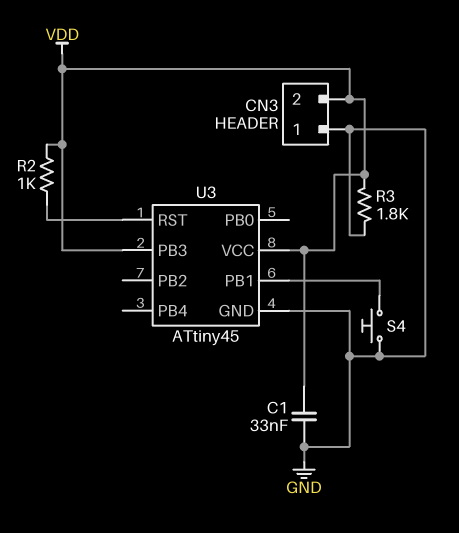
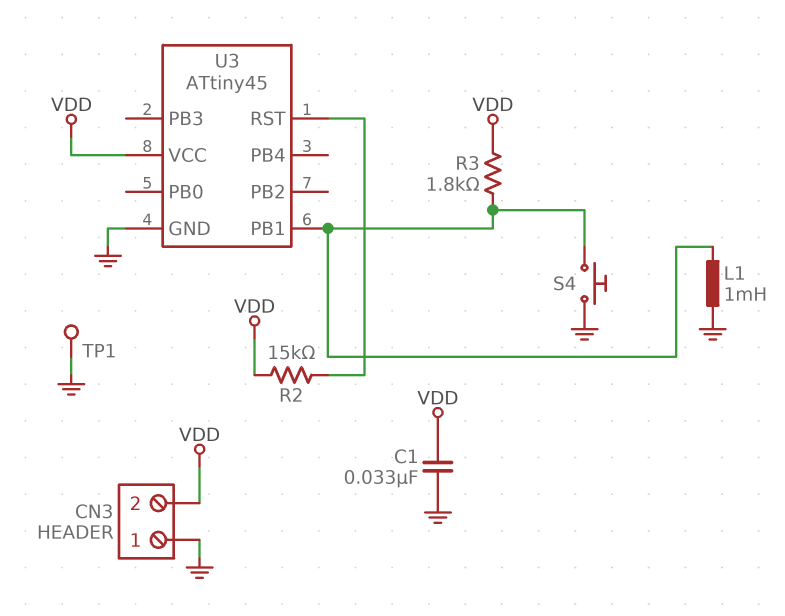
L1: none -> 1mH (GND, U3/PB1)
R2: 1k (U3/RST, VDD) -> 15k (U3/RST, VDD)
R3: 1.8k (GND, VDD) -> 1.8k (U3/PB1, VDD)
TP1: none -> test point (GND)
U3 pin PB3: VDD -> none

